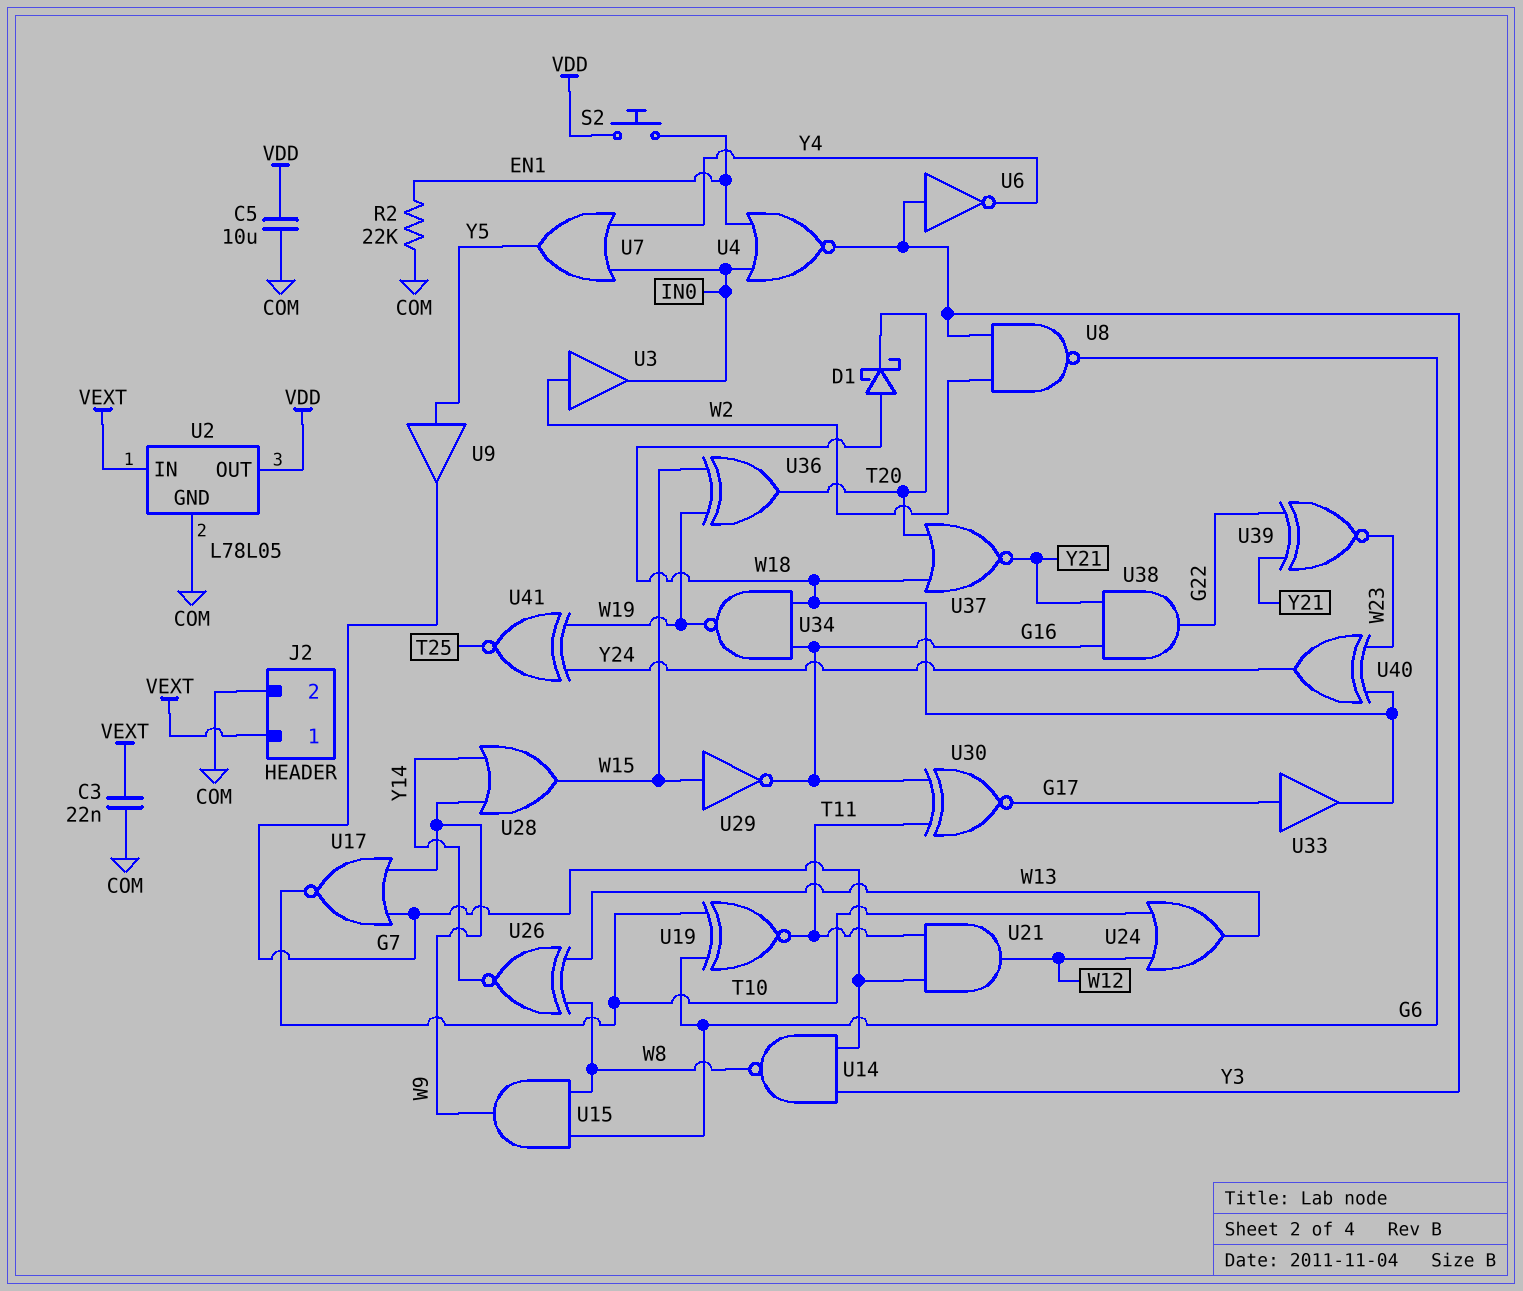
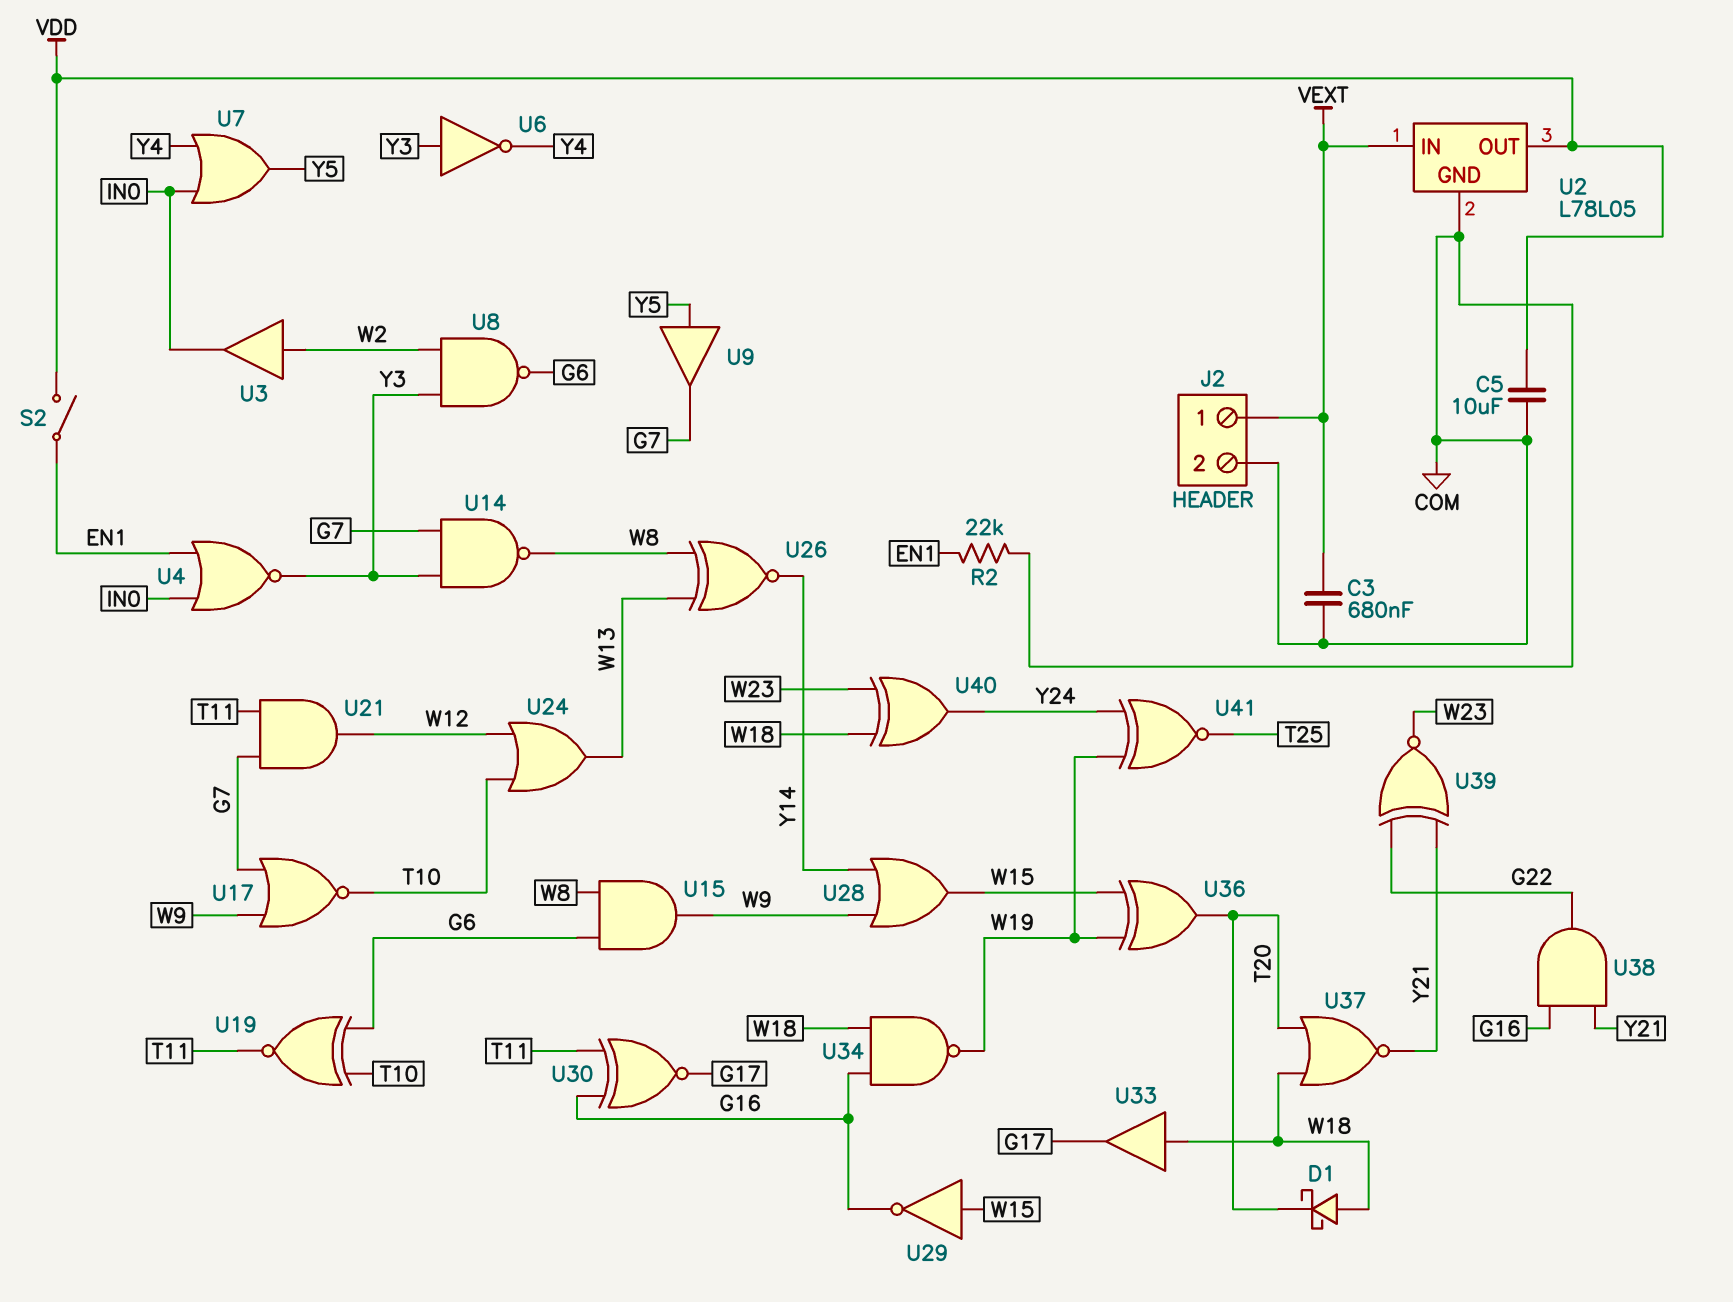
C3: 22nF (COM, VEXT) -> 680nF (COM, VEXT)
S2: button (EN1, VDD) -> switch (EN1, VDD)
U33: buffer (in G17, out W18) -> buffer (in W18, out G17)

